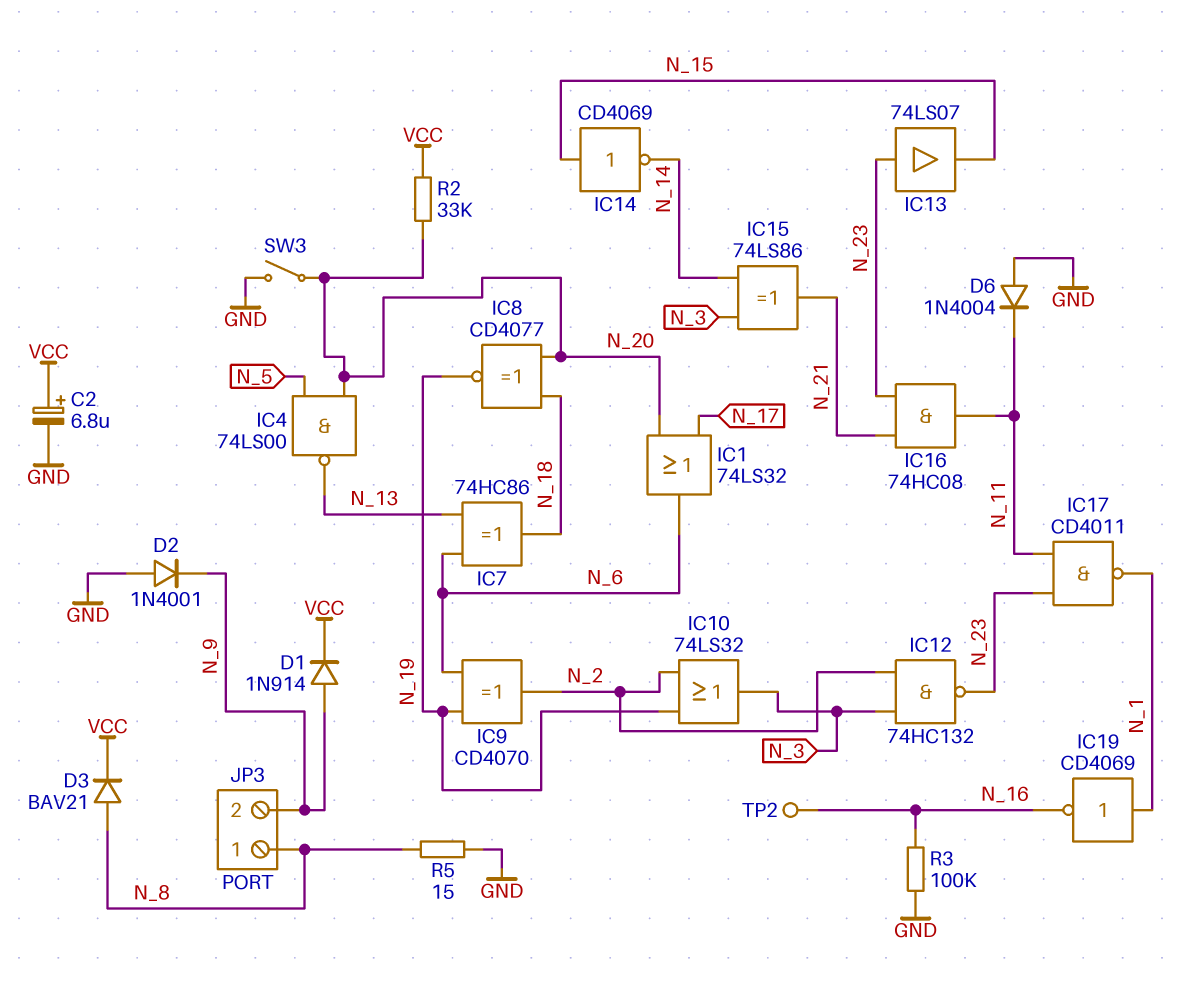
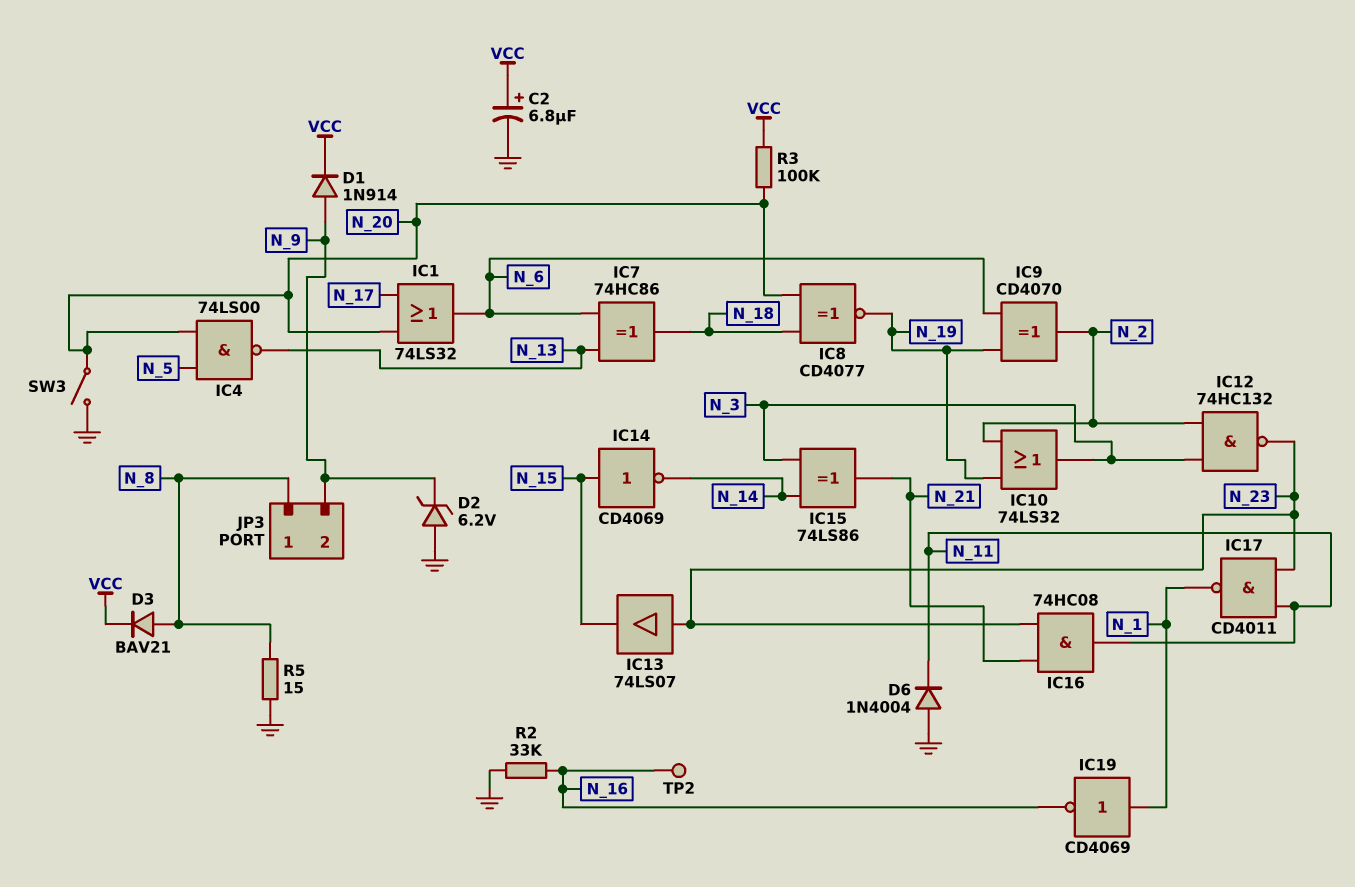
D2: diode 1N4001 (A GND, K N_9) -> zener 6.2V (A GND, K N_9)
R2: 33k (N_20, VCC) -> 33k (GND, N_16)
R3: 100k (GND, N_16) -> 100k (N_20, VCC)

